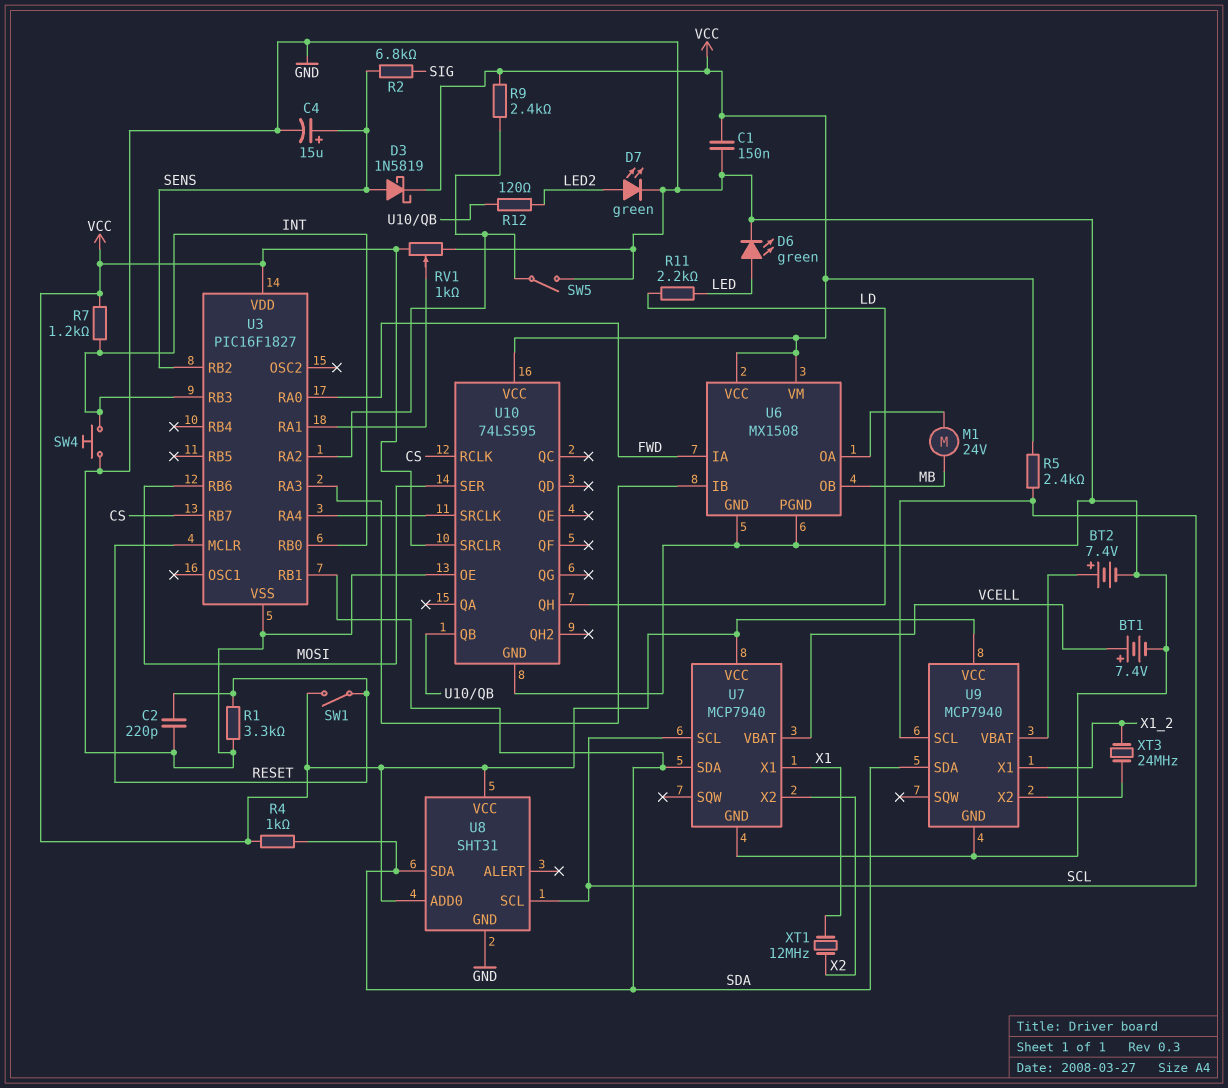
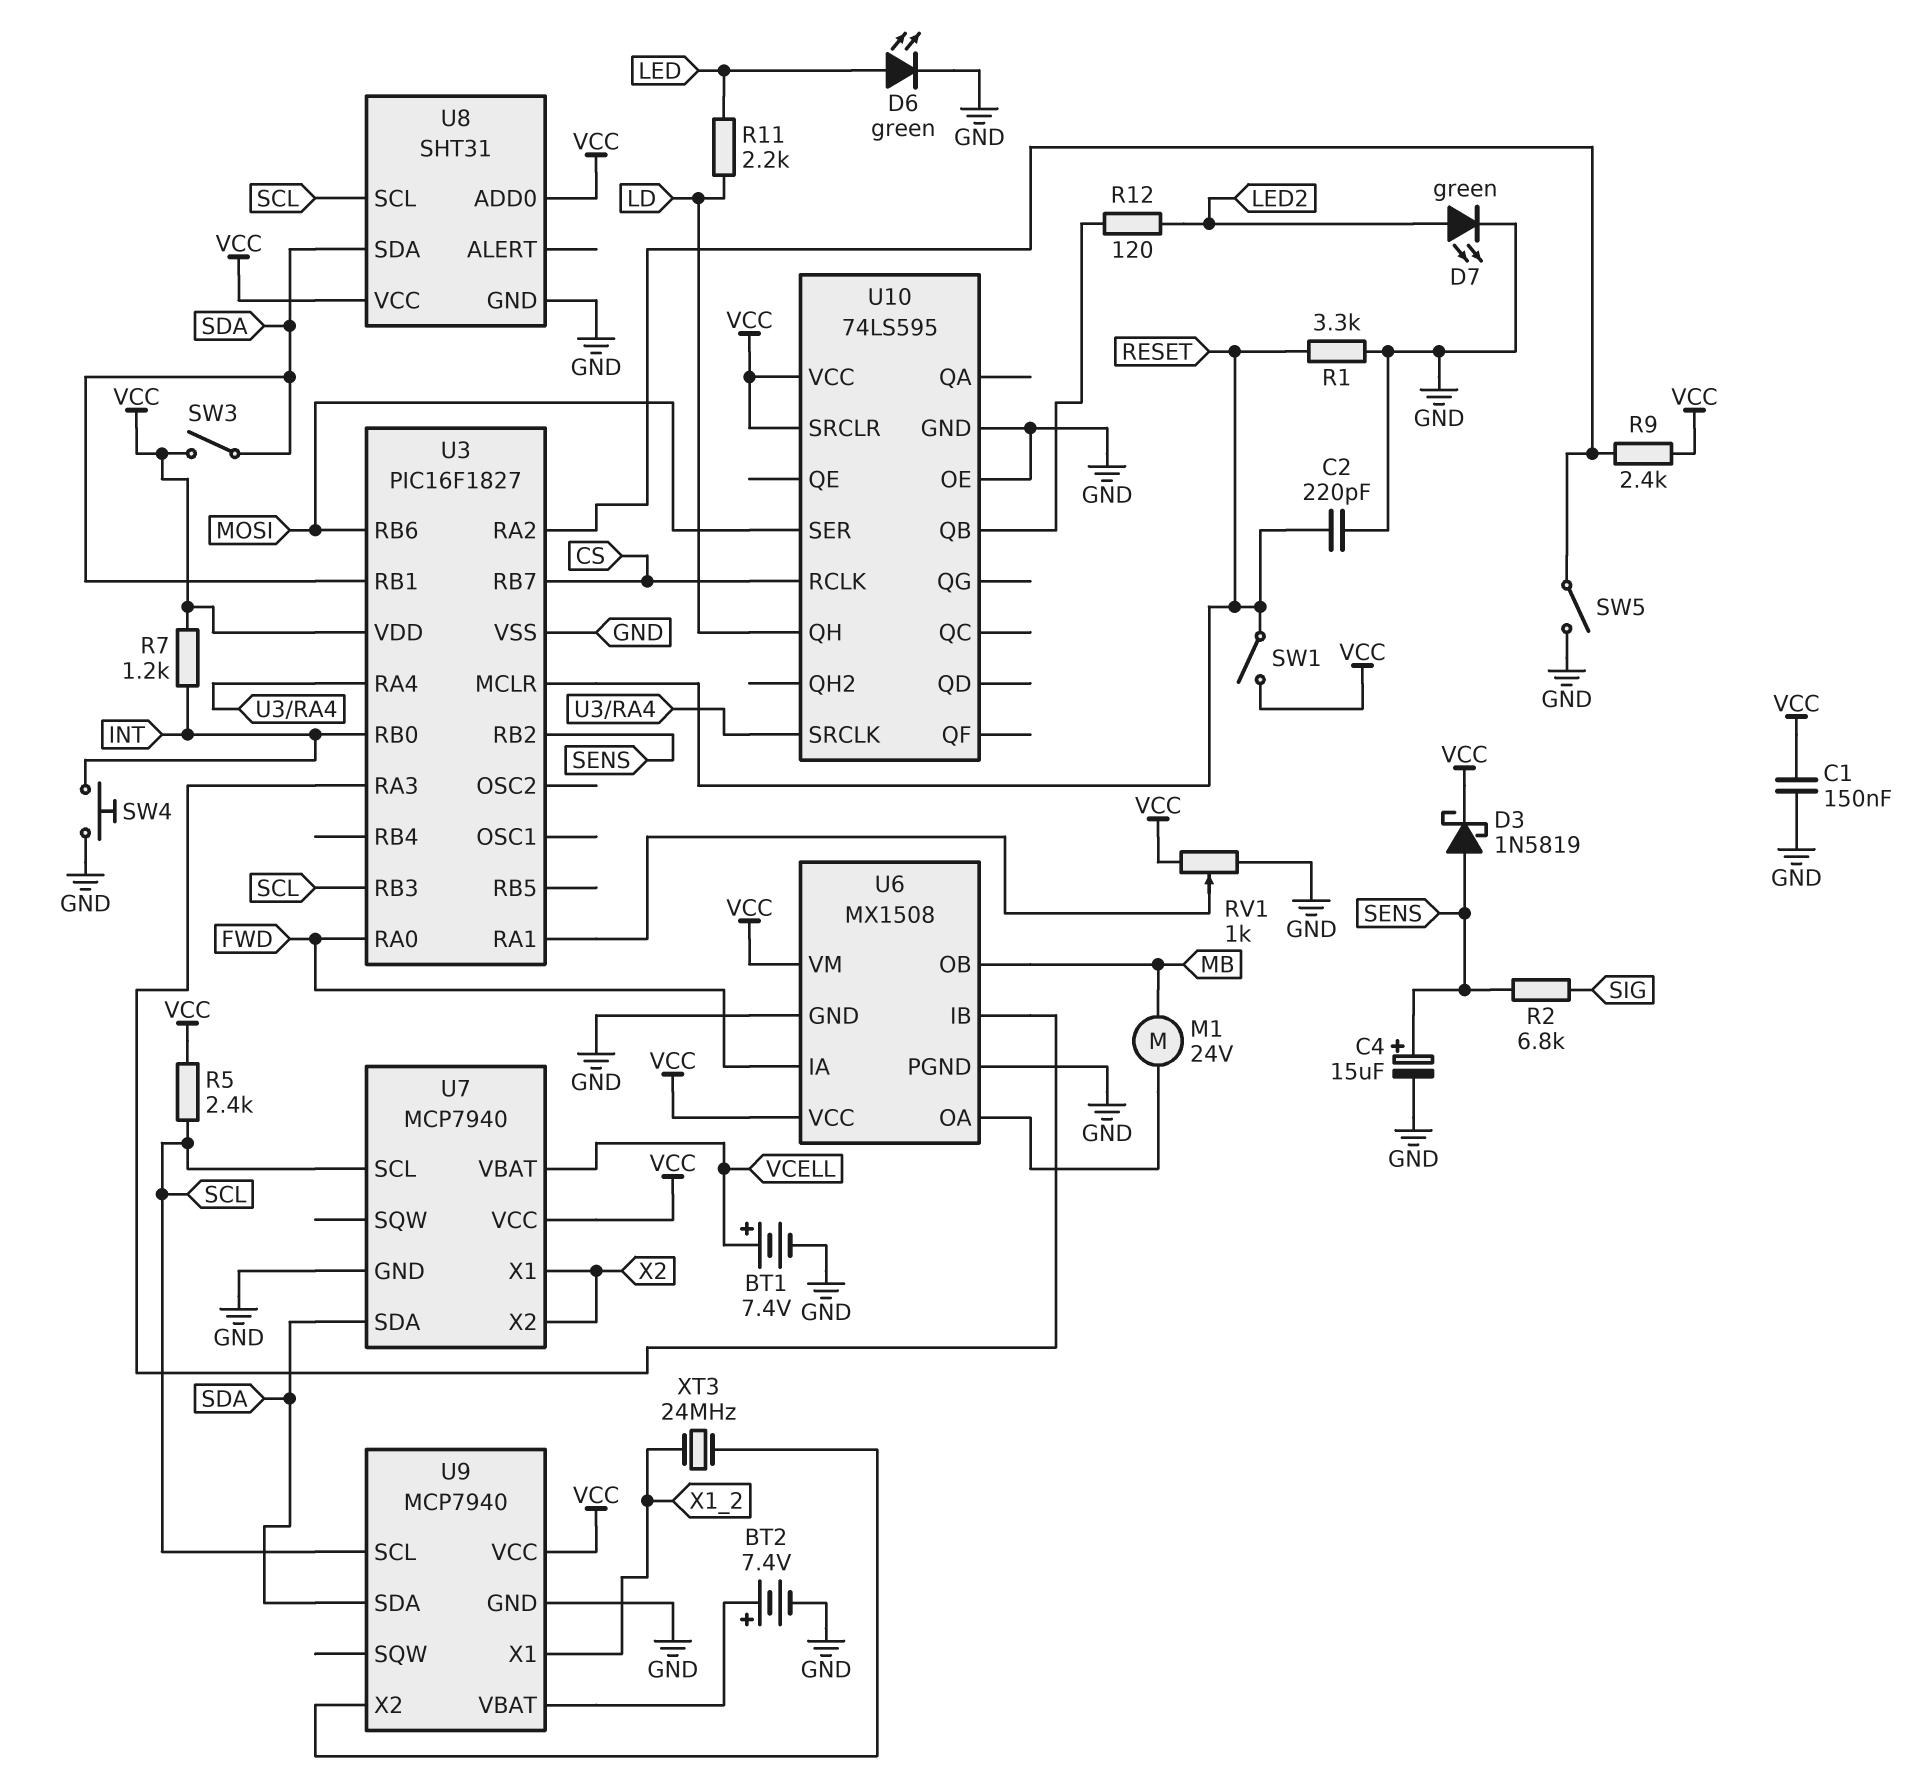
R4: 1k (SDA, VCC) -> none
SW3: none -> switch (SDA, VCC)
U3 pin RB3: INT -> SCL
U7 pin X1: X1 -> X2
XT1: 12MHz (X1, X2) -> none

